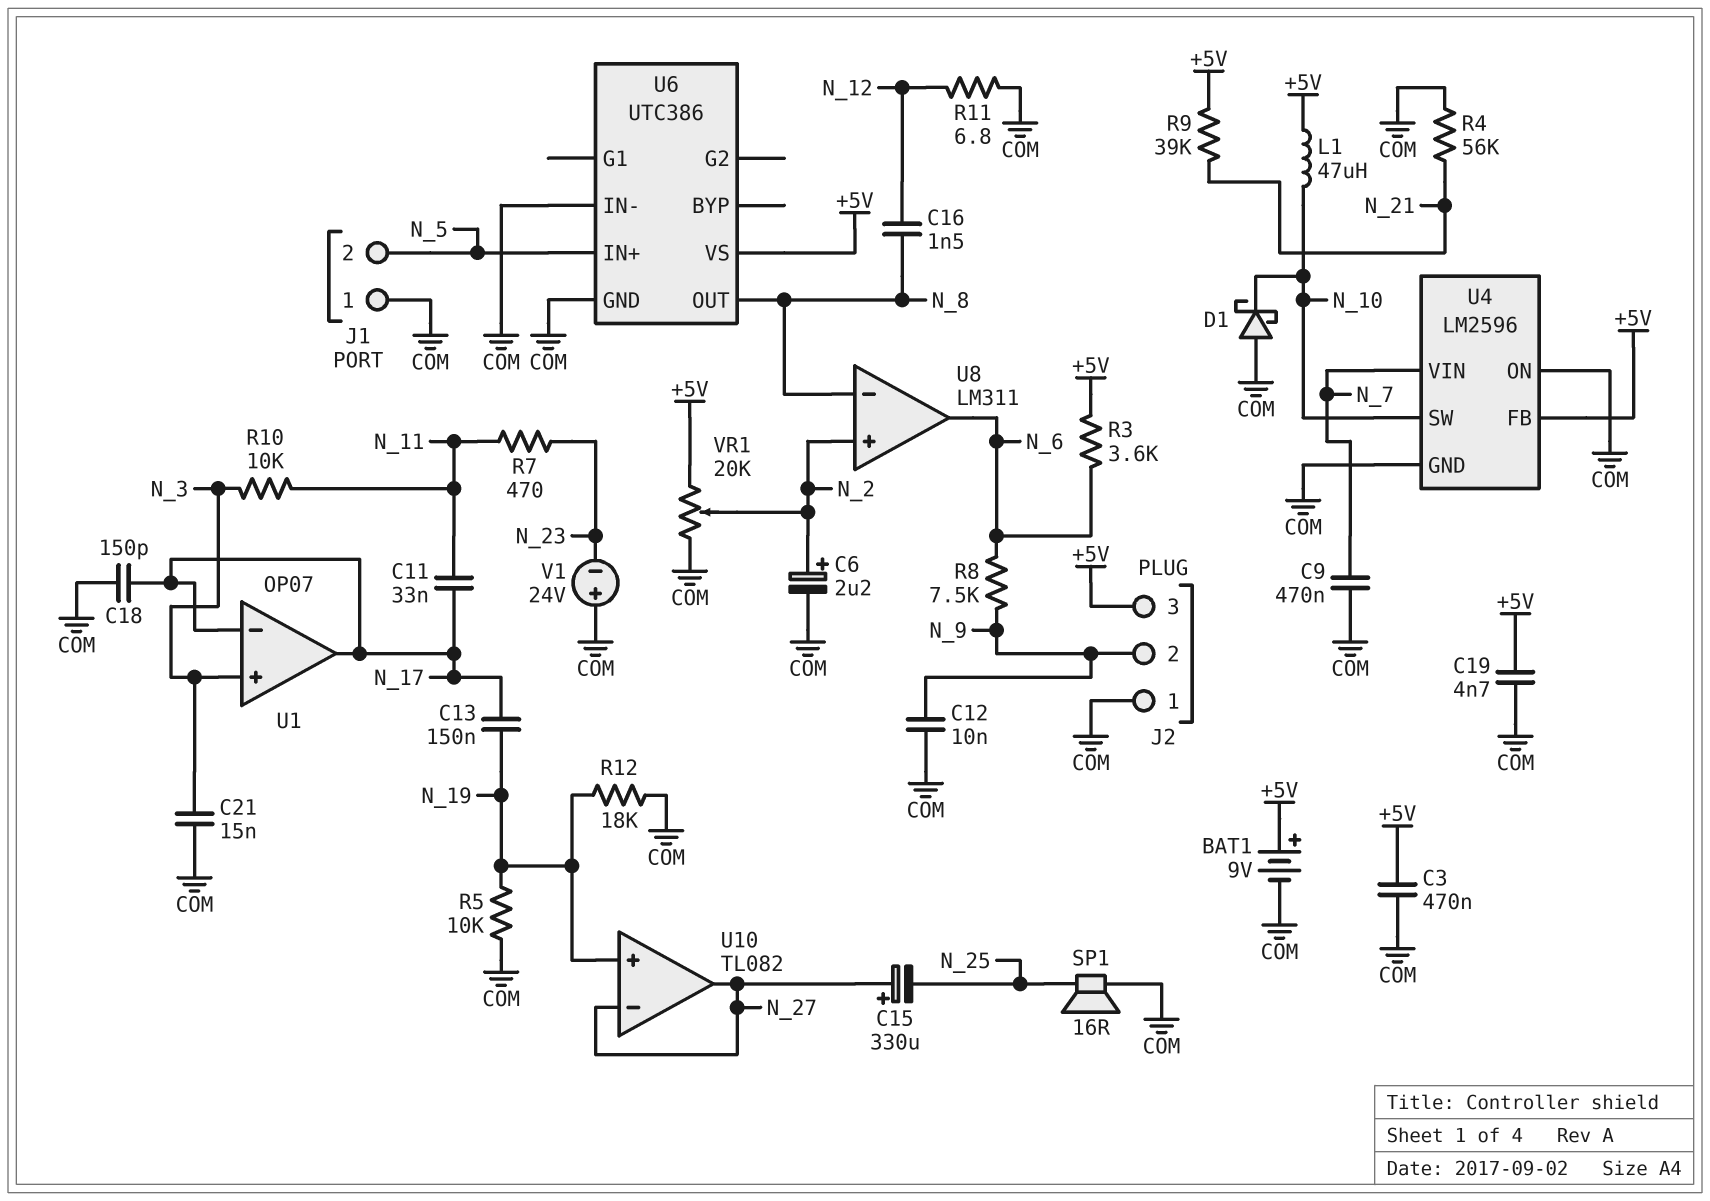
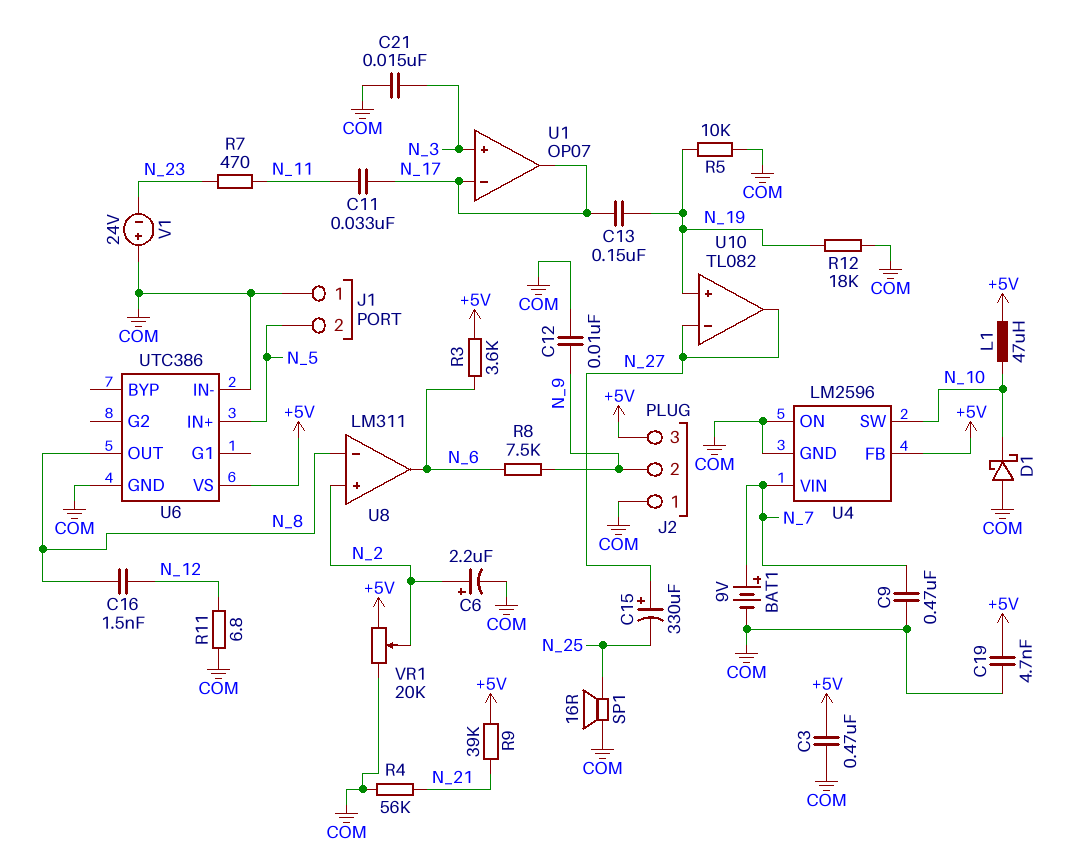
BAT1: 9V (plus +5V, minus COM) -> 9V (plus N_7, minus COM)
C18: 150pF (COM, N_17) -> none
R10: 10k (N_3, N_11) -> none

